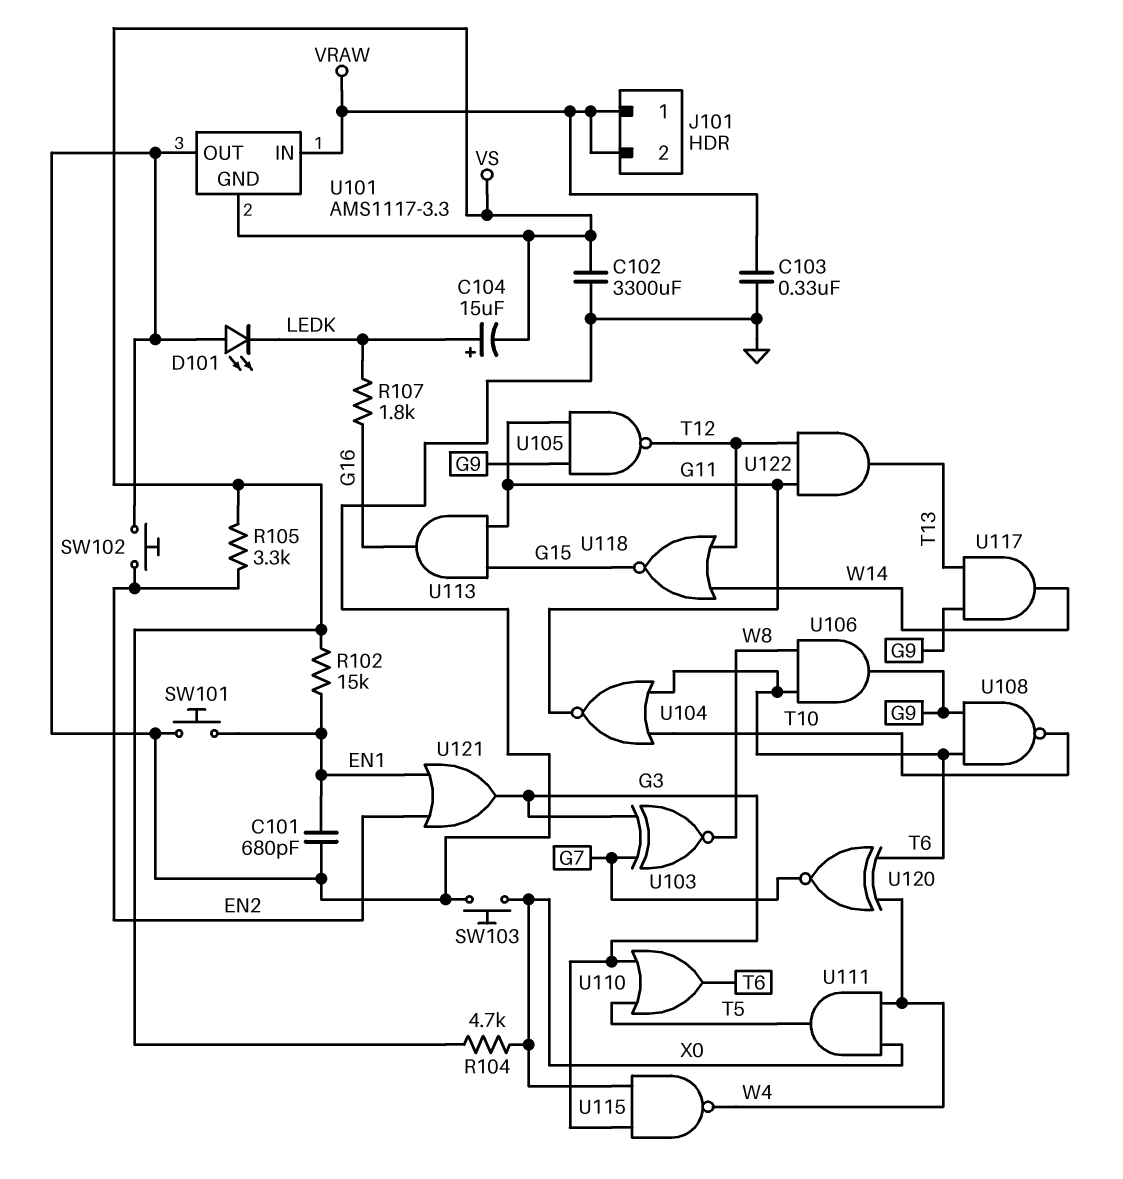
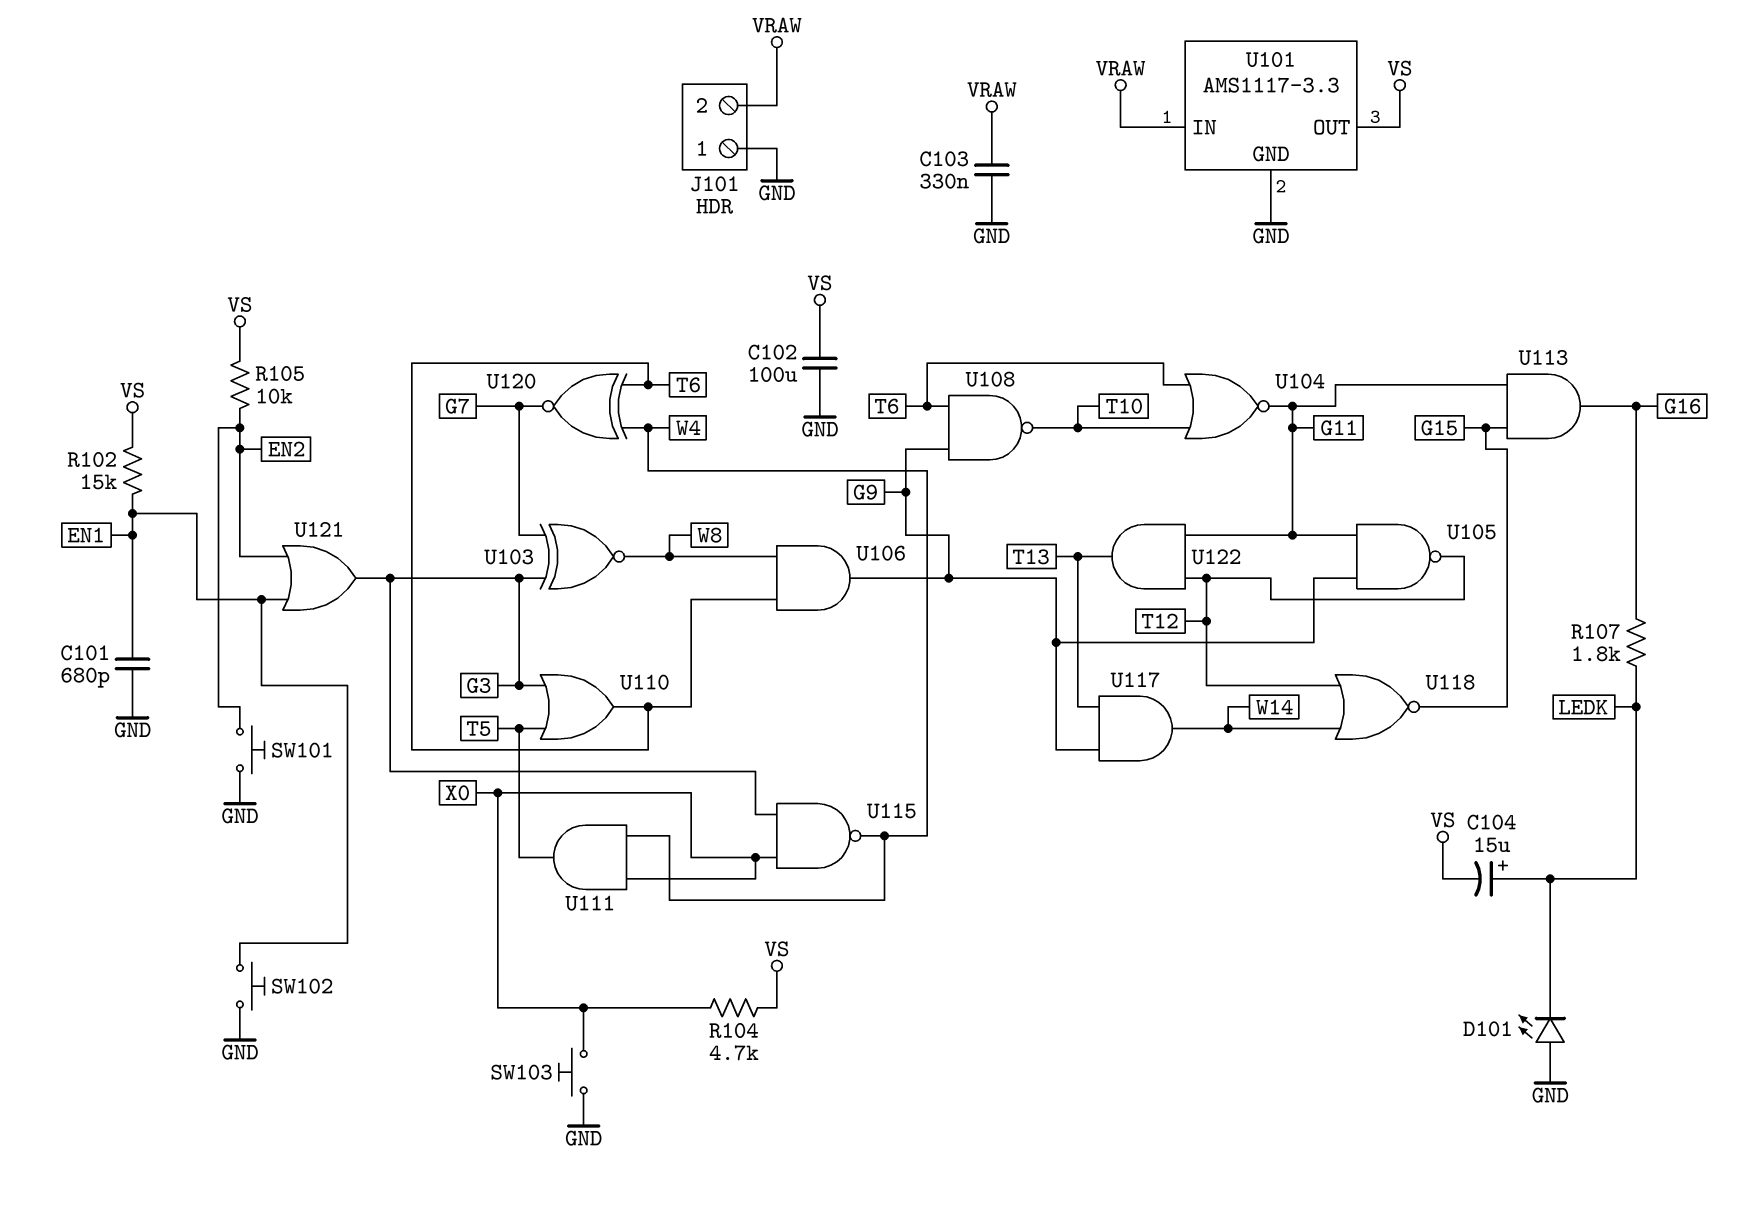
C102: 3300uF (GND, VS) -> 100uF (GND, VS)
J101 pin 1: VRAW -> GND
R105: 3.3k (EN2, VS) -> 10k (EN2, VS)
SW101: button (EN1, GND) -> button (EN2, GND)
SW102: button (EN2, GND) -> button (EN1, GND)
U101 pin GND: VS -> GND
U101 pin OUT: GND -> VS

